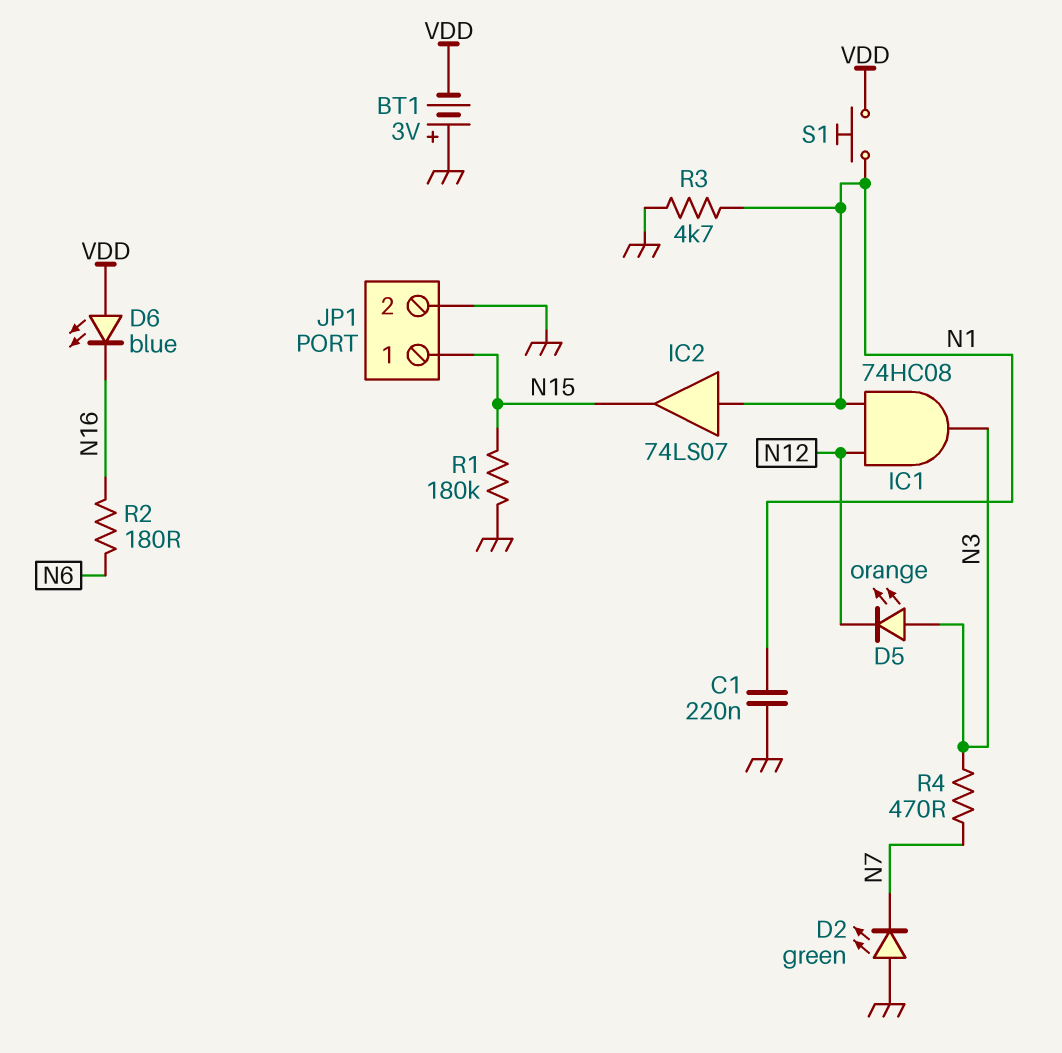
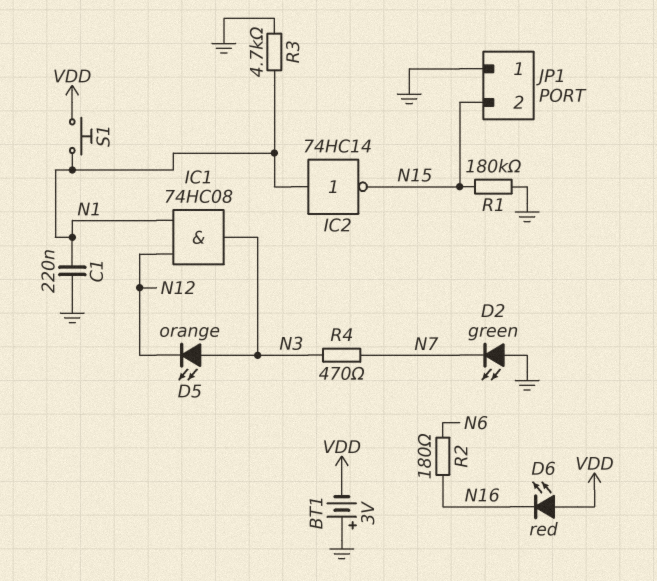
D6: LED blue (A VDD, K N16) -> LED red (A VDD, K N16)
IC2: buffer 74LS07 (in N1, out N15) -> NOT 74HC14 (in N1, out N15)
JP1 pin 1: N15 -> GND
JP1 pin 2: GND -> N15

